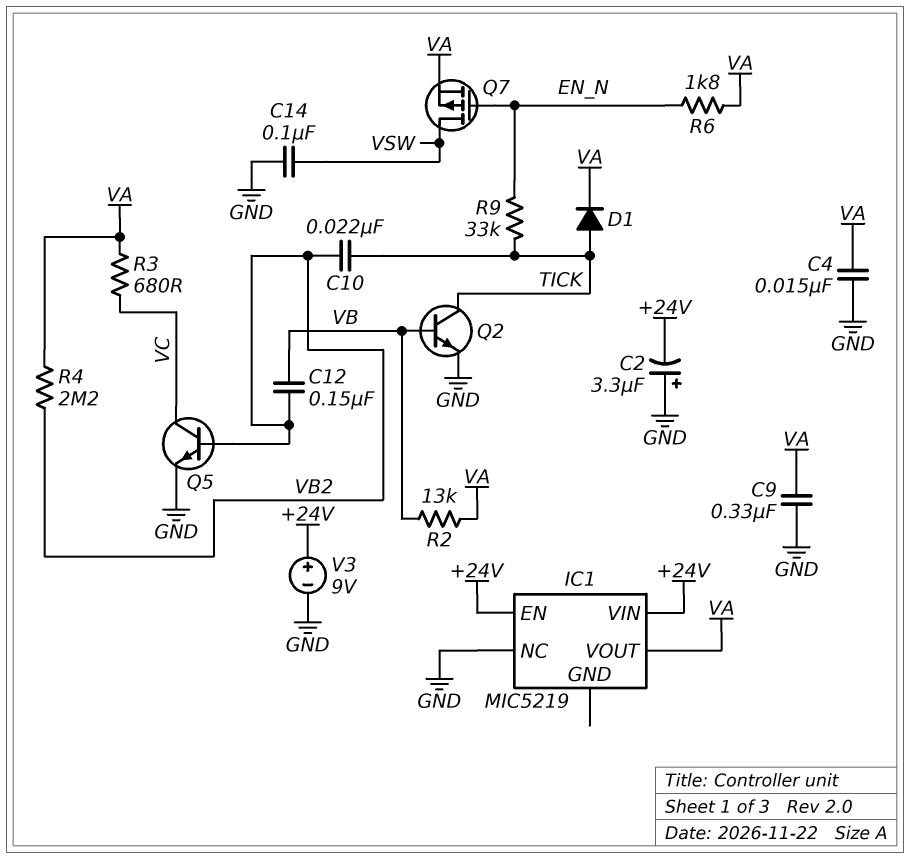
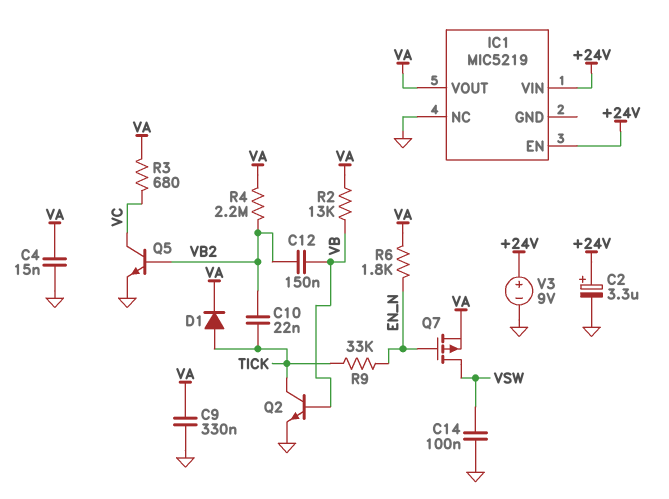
C2: 3.3uF (plus GND, minus +24V) -> 3.3uF (plus +24V, minus GND)

